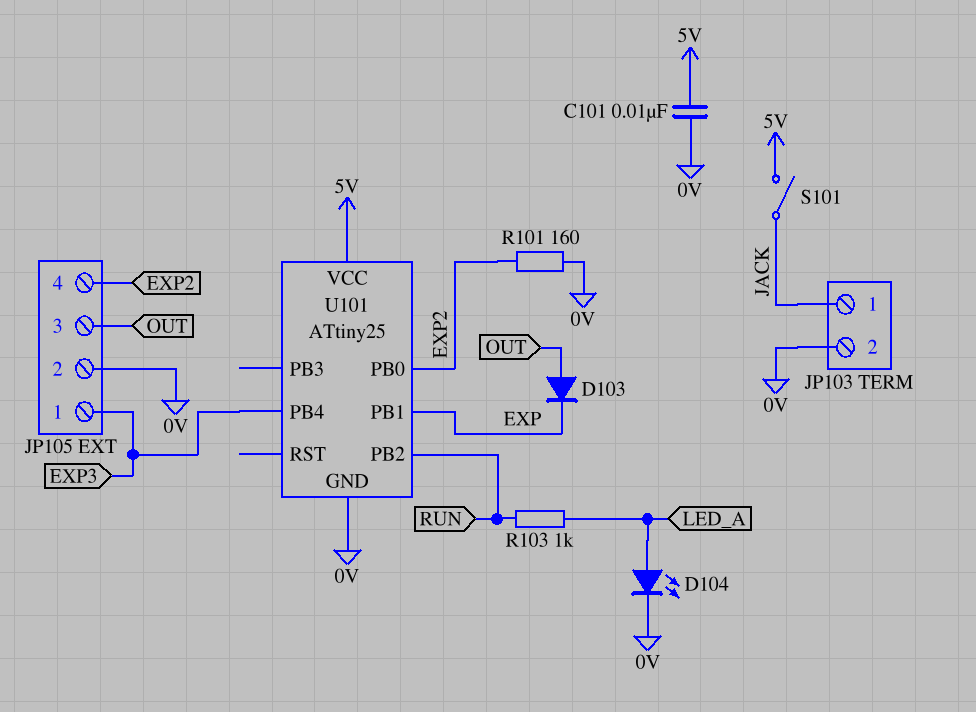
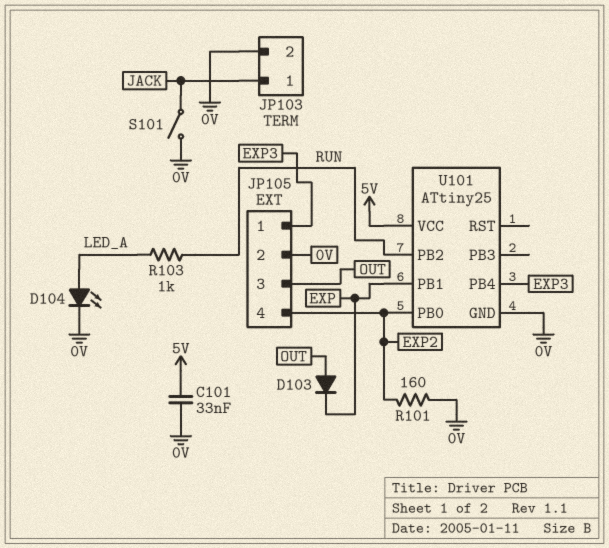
C101: 10nF (0V, 5V) -> 33nF (0V, 5V)
S101: switch (5V, JACK) -> switch (0V, JACK)

